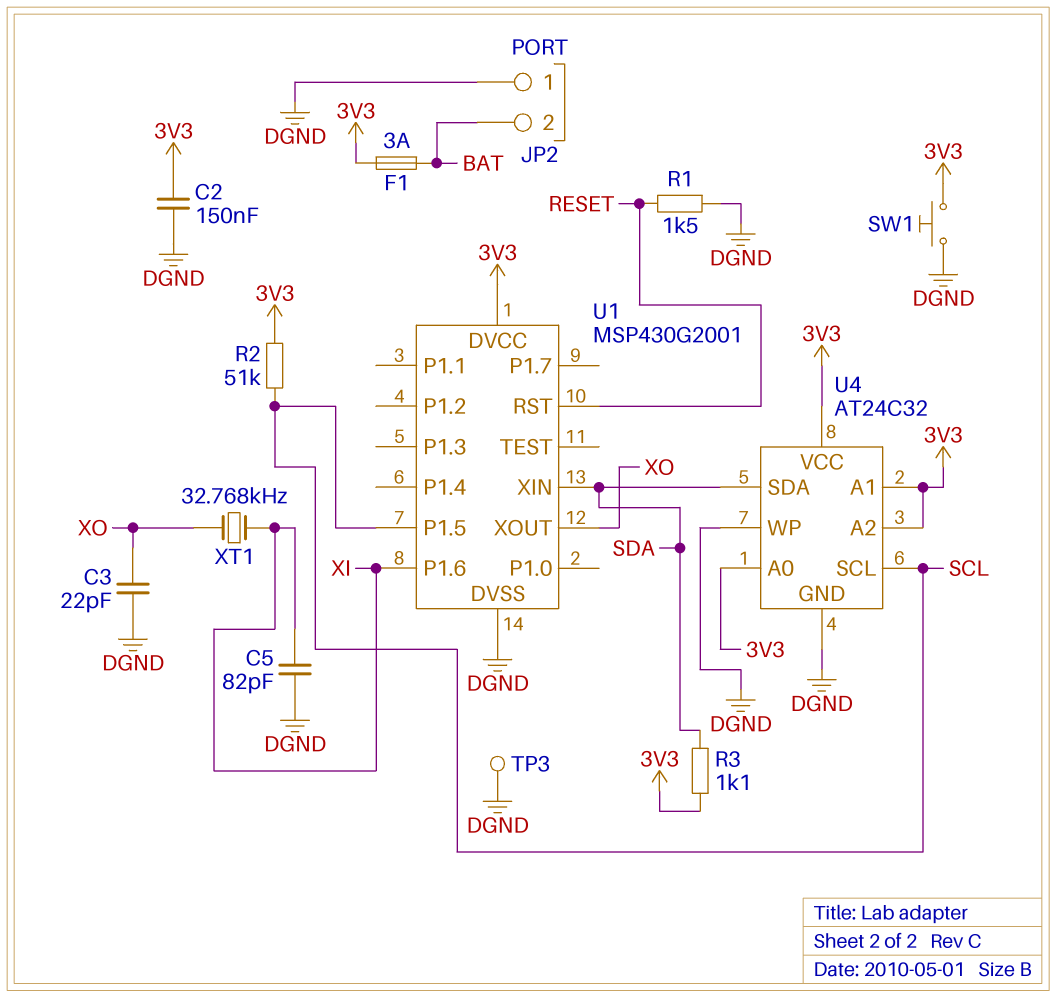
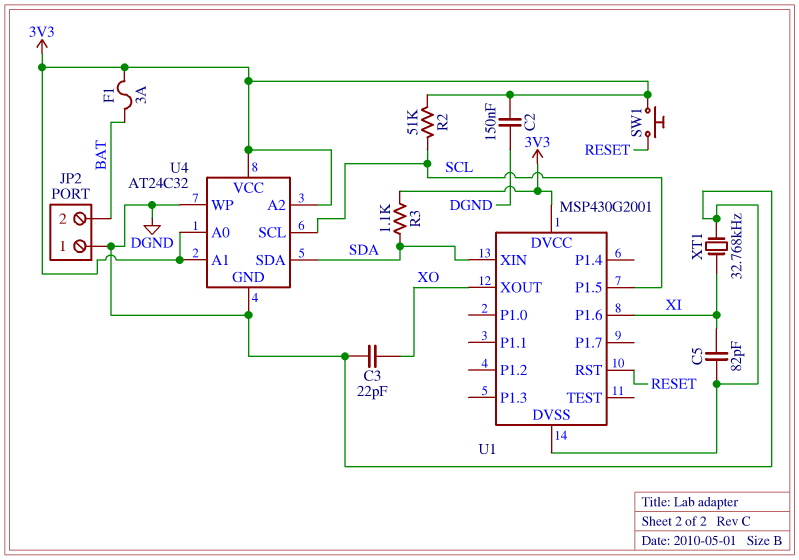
R1: 1.5k (DGND, RESET) -> none
SW1: button (3V3, DGND) -> button (3V3, RESET)
TP3: test point (DGND) -> none
XT1: 32.768kHz (XI, XO) -> 32.768kHz (DGND, XI)

